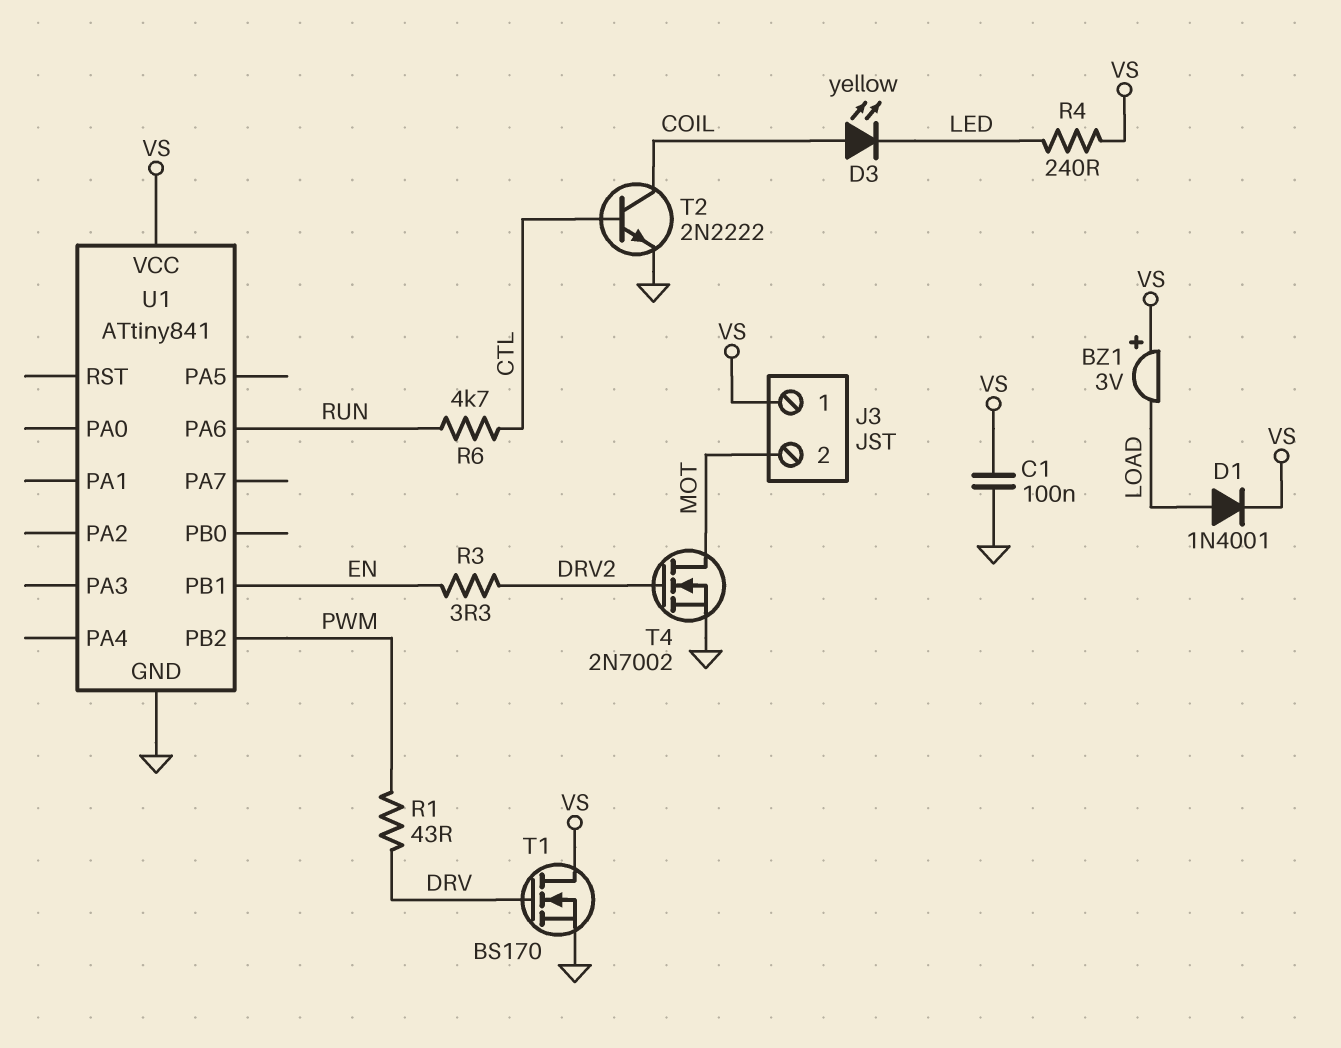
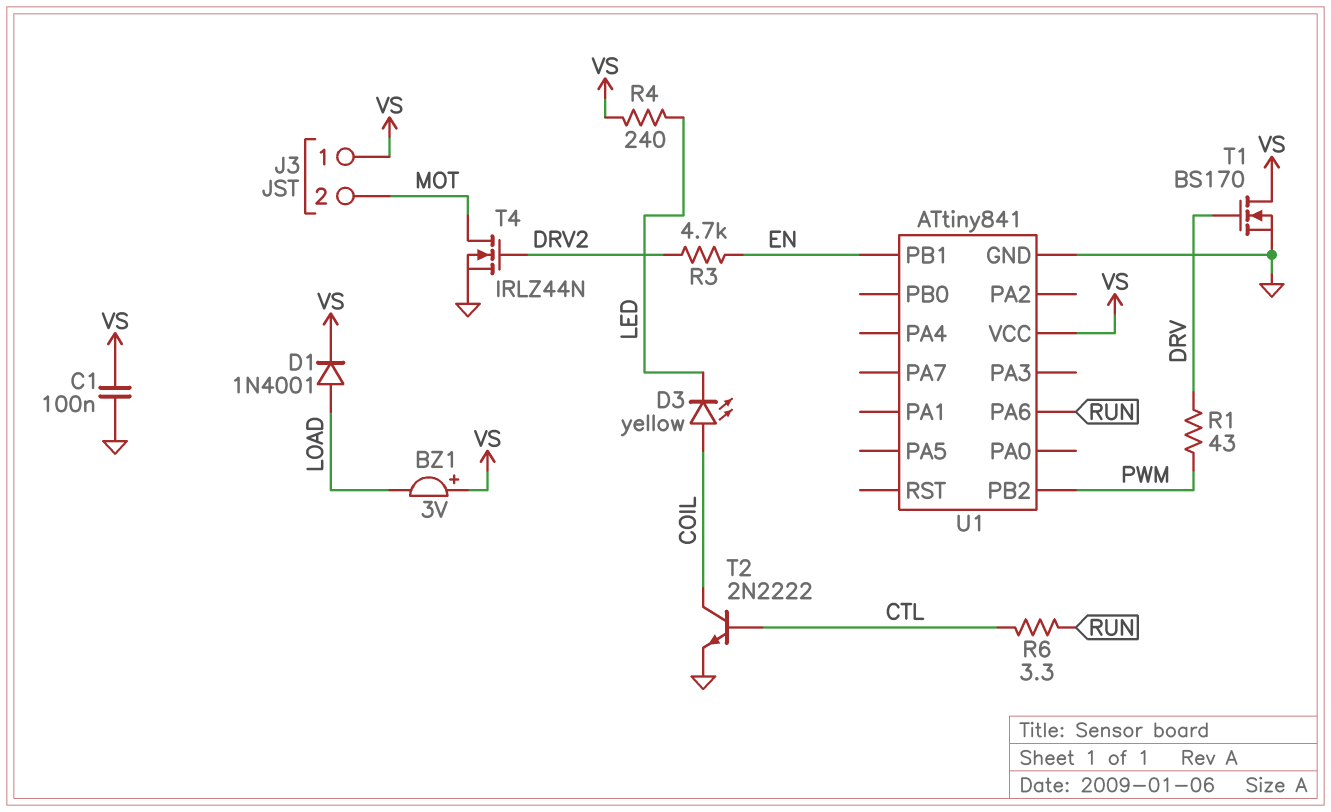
R3: 3.3 (DRV2, EN) -> 4.7k (DRV2, EN)
R6: 4.7k (CTL, RUN) -> 3.3 (CTL, RUN)
T4: NMOS 2N7002 (G DRV2, D MOT, S GND) -> NMOS IRLZ44N (G DRV2, D MOT, S GND)

